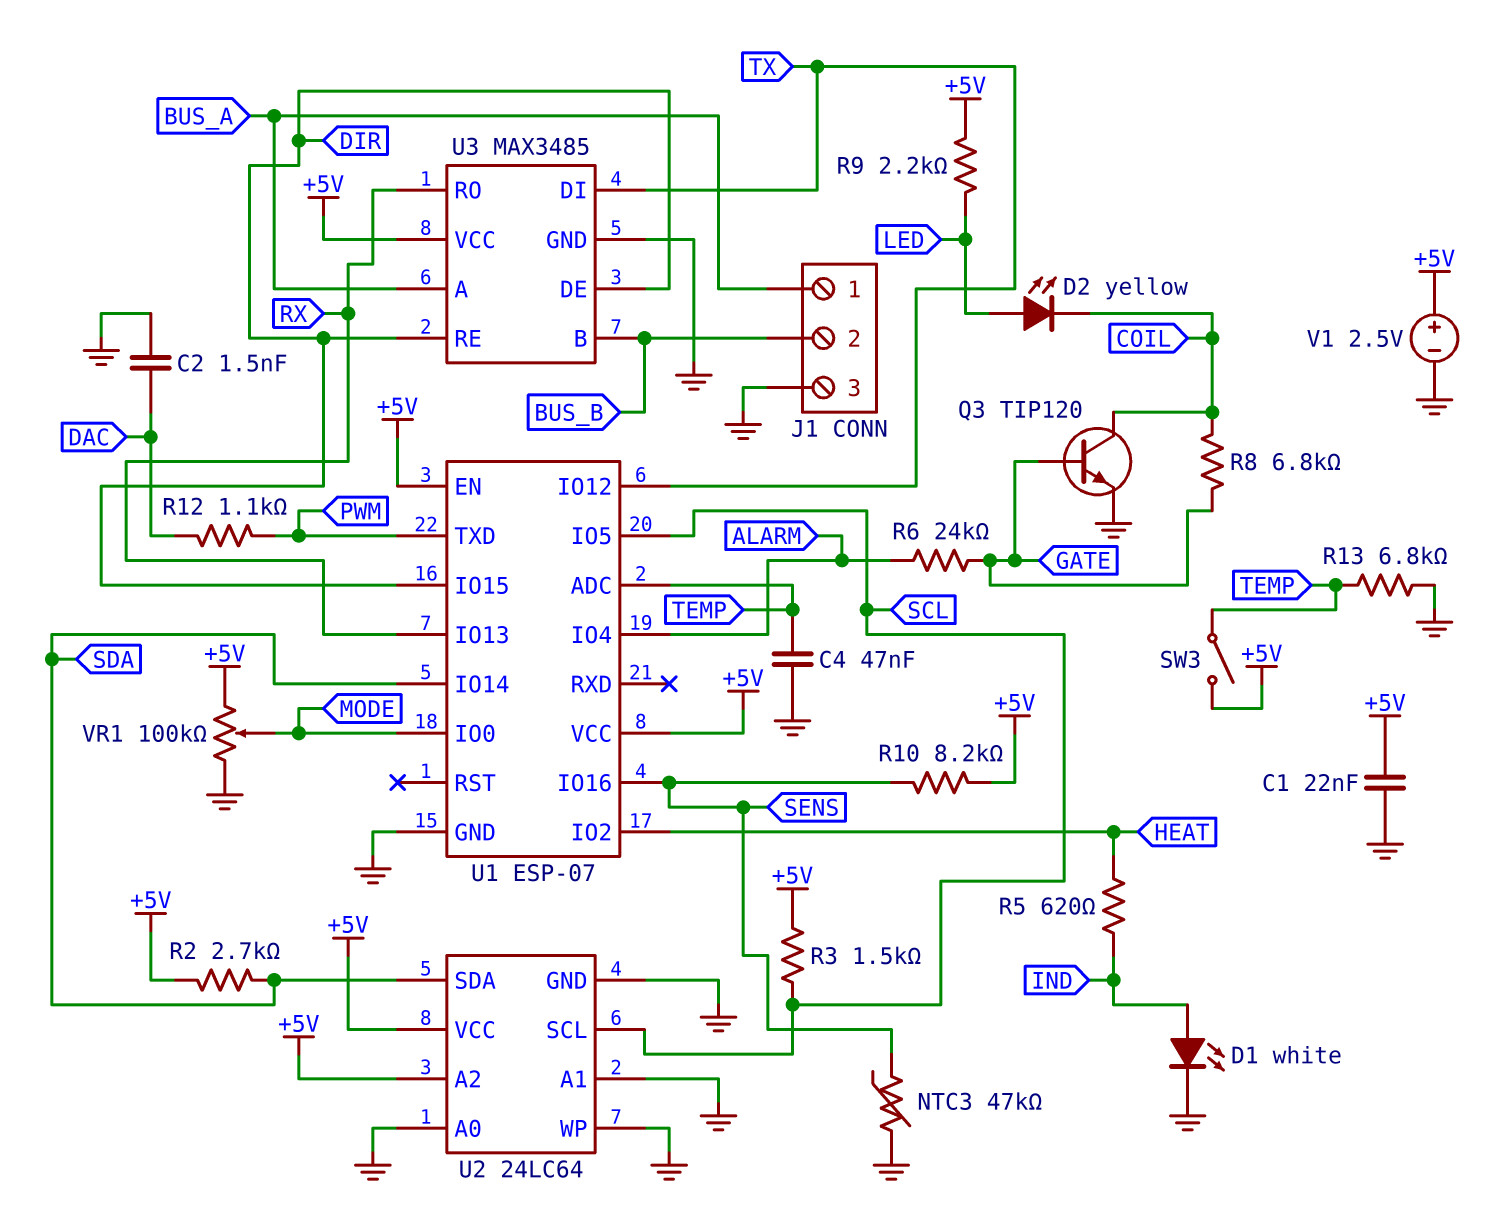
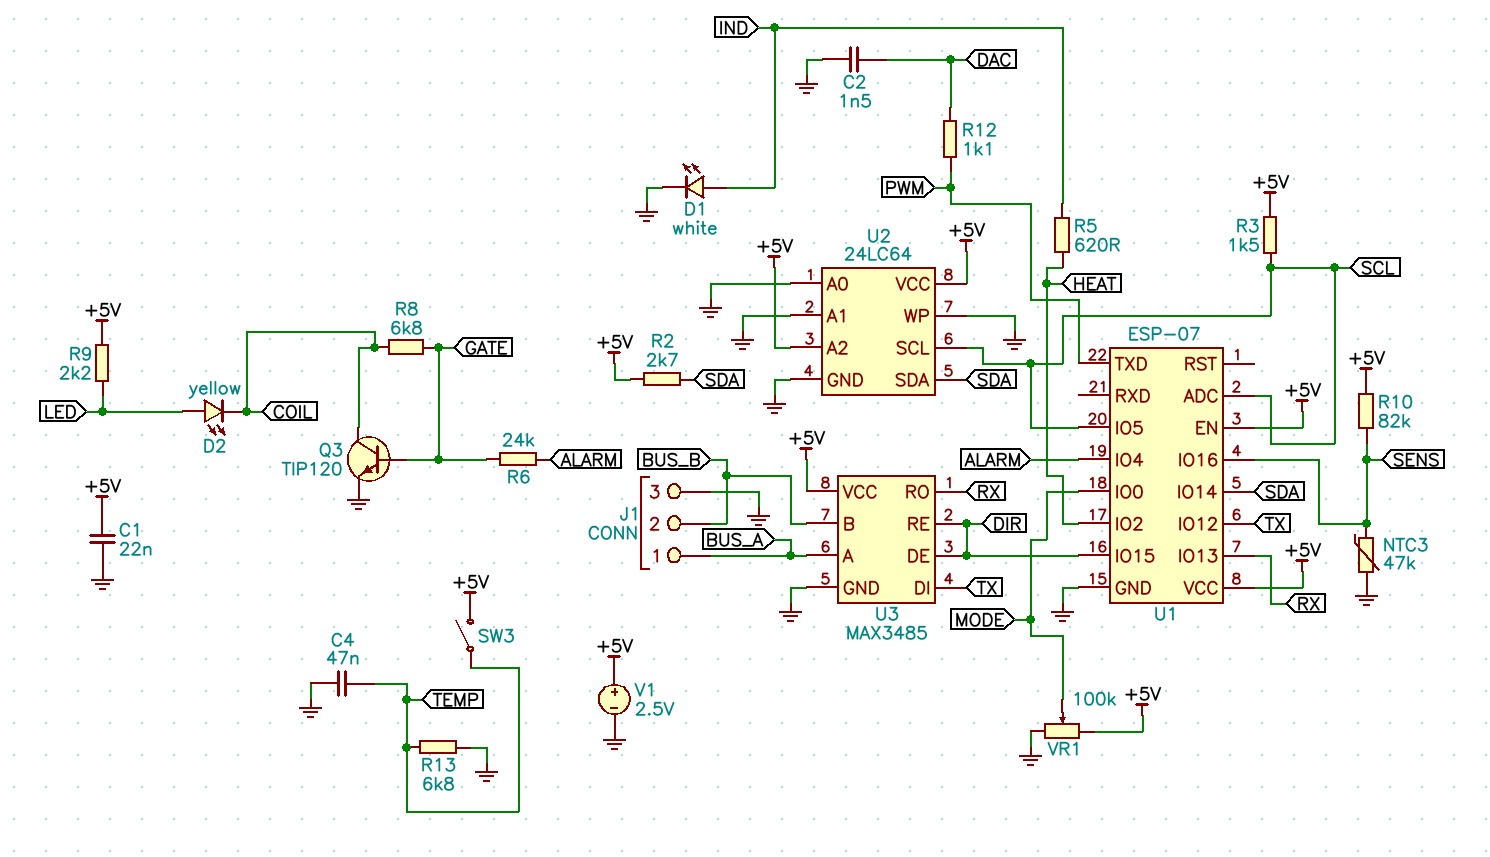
R10: 8.2k (+5V, SENS) -> 82k (+5V, SENS)
U1 pin ADC: TEMP -> SCL

